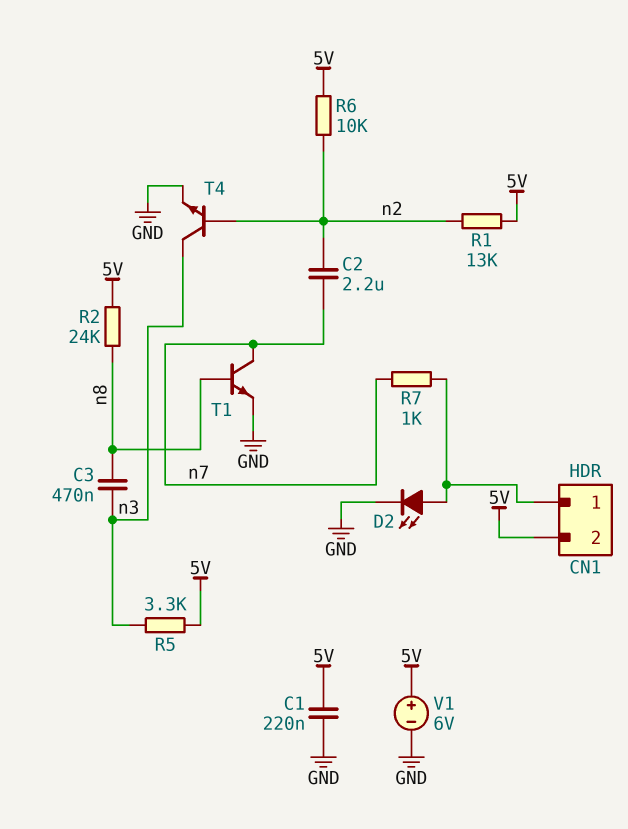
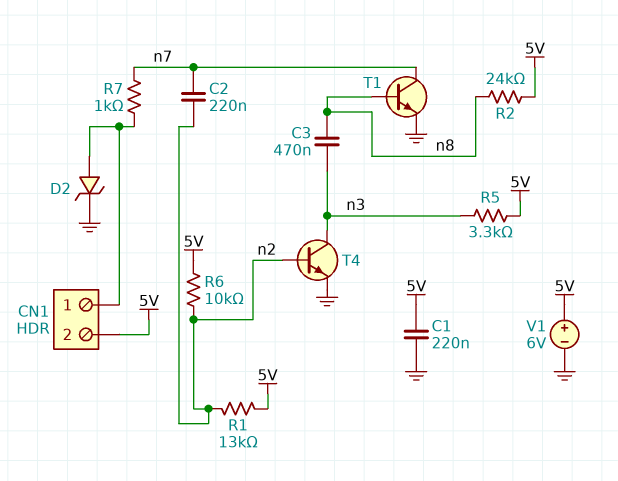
C2: 2.2uF (n2, n7) -> 220nF (n2, n7)
D2: LED (A CN1/1, K GND) -> zener (A CN1/1, K GND)

